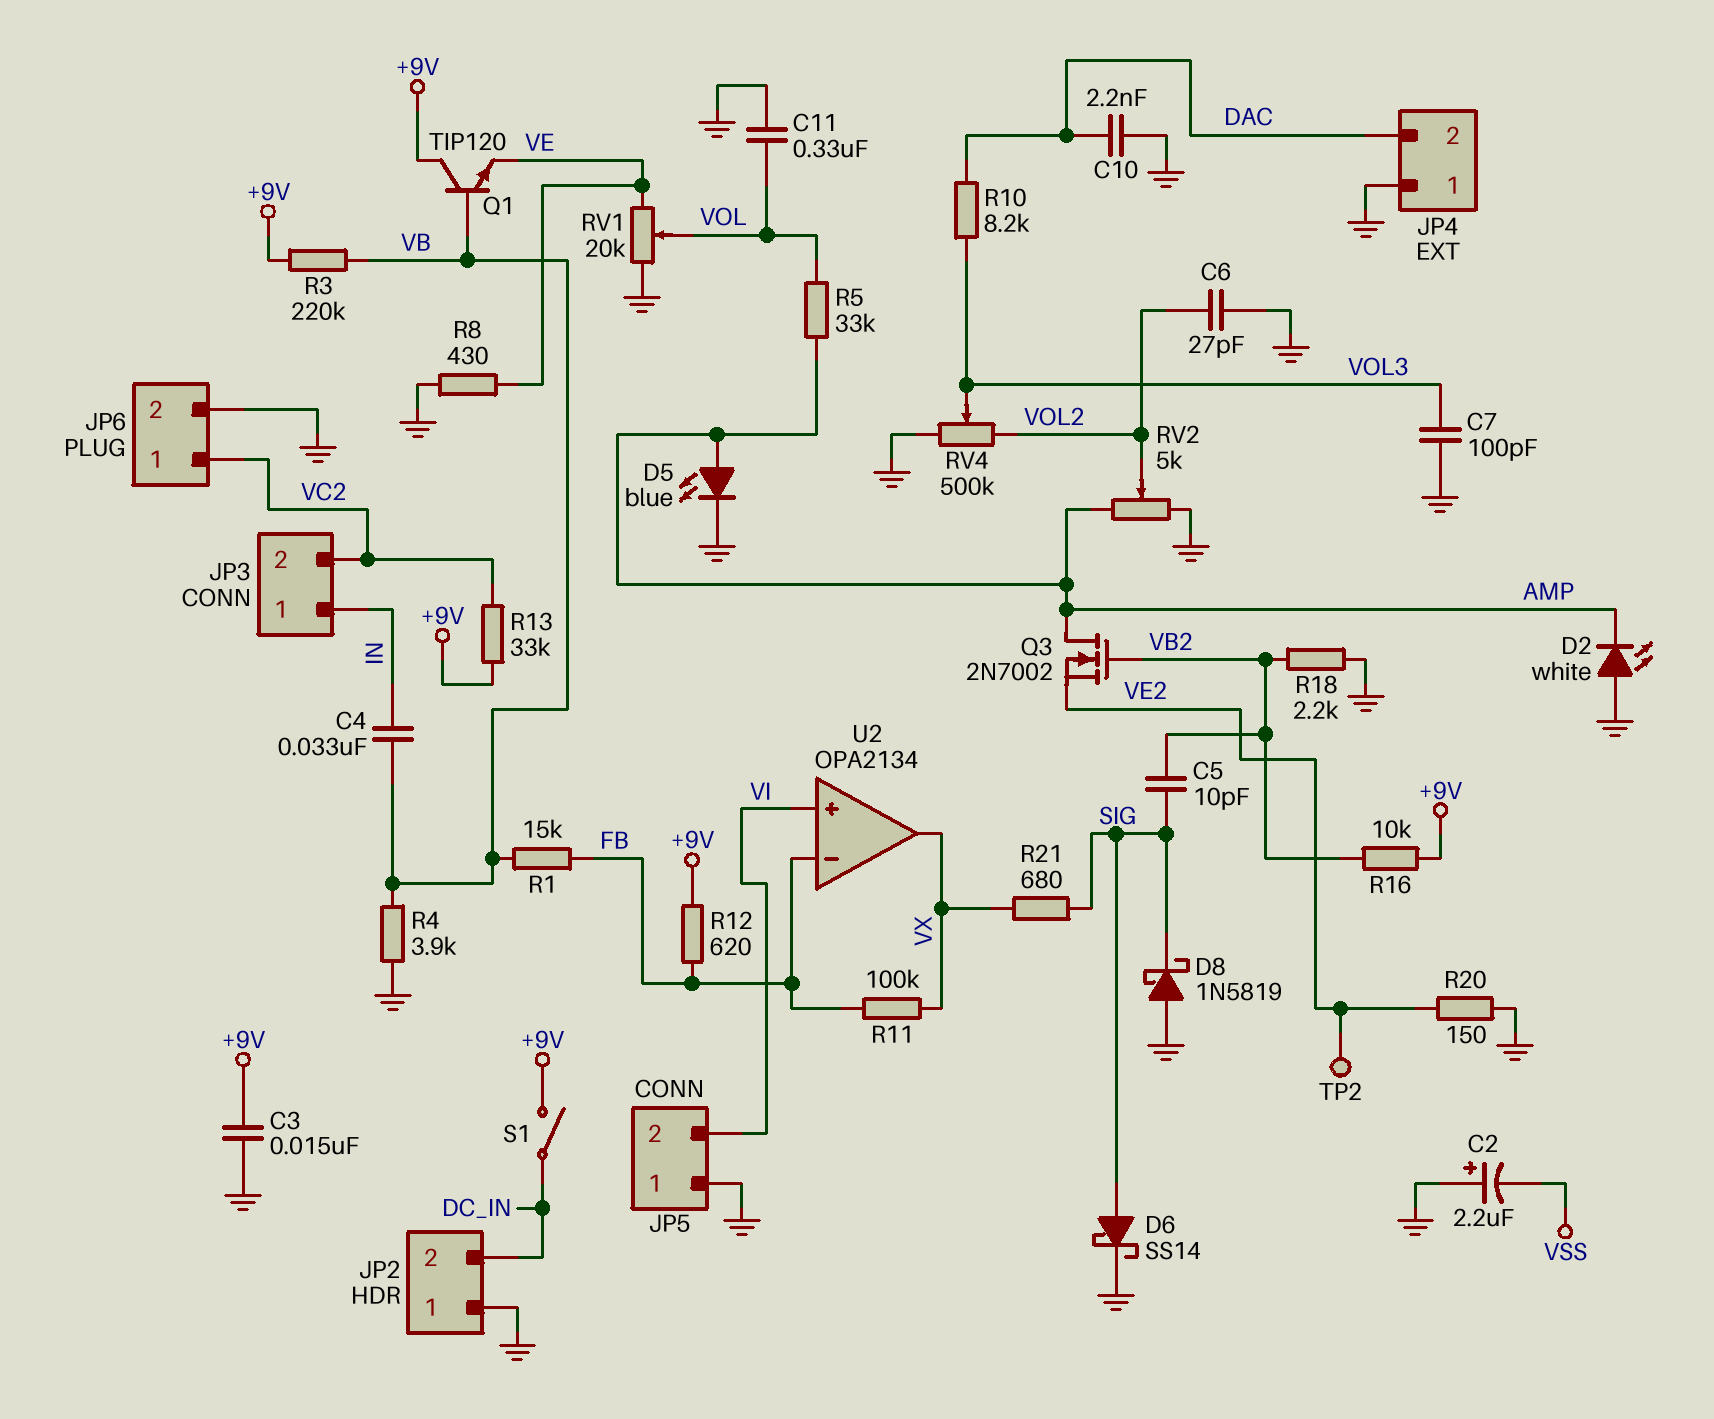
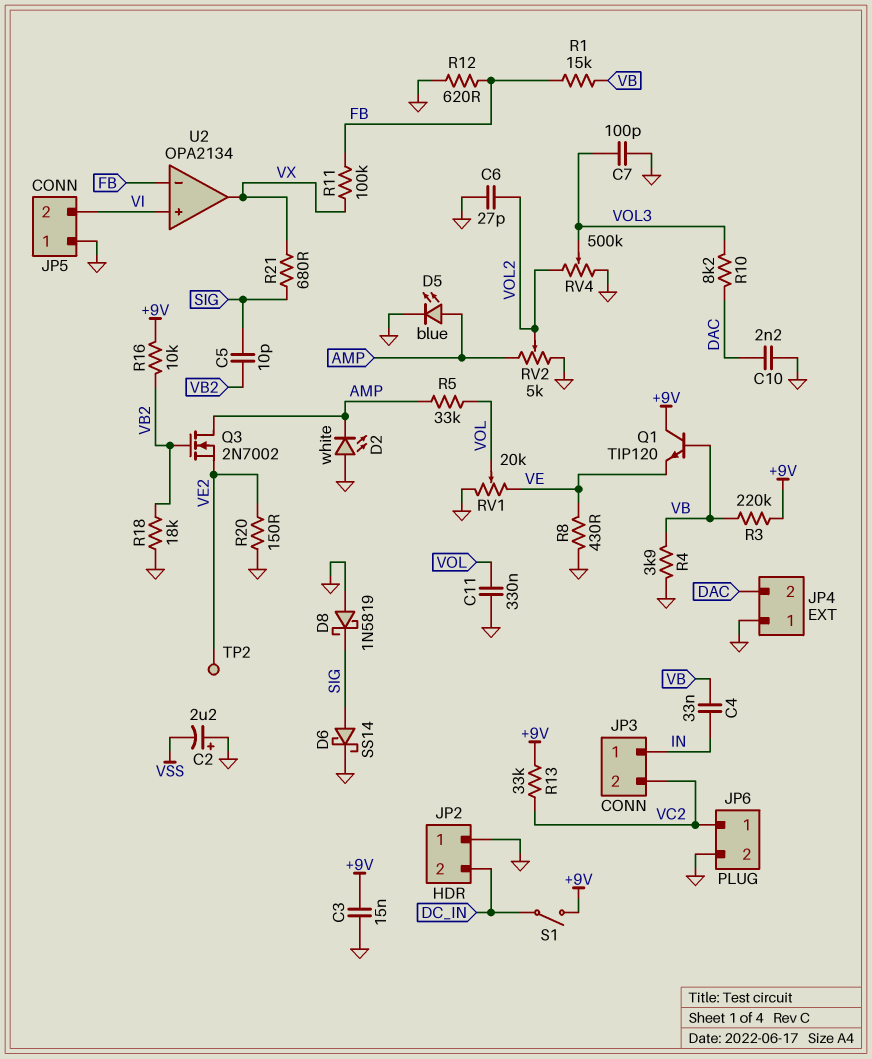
R12: 620 (+9V, FB) -> 620 (FB, GND)
R18: 2.2k (GND, VB2) -> 18k (GND, VB2)

